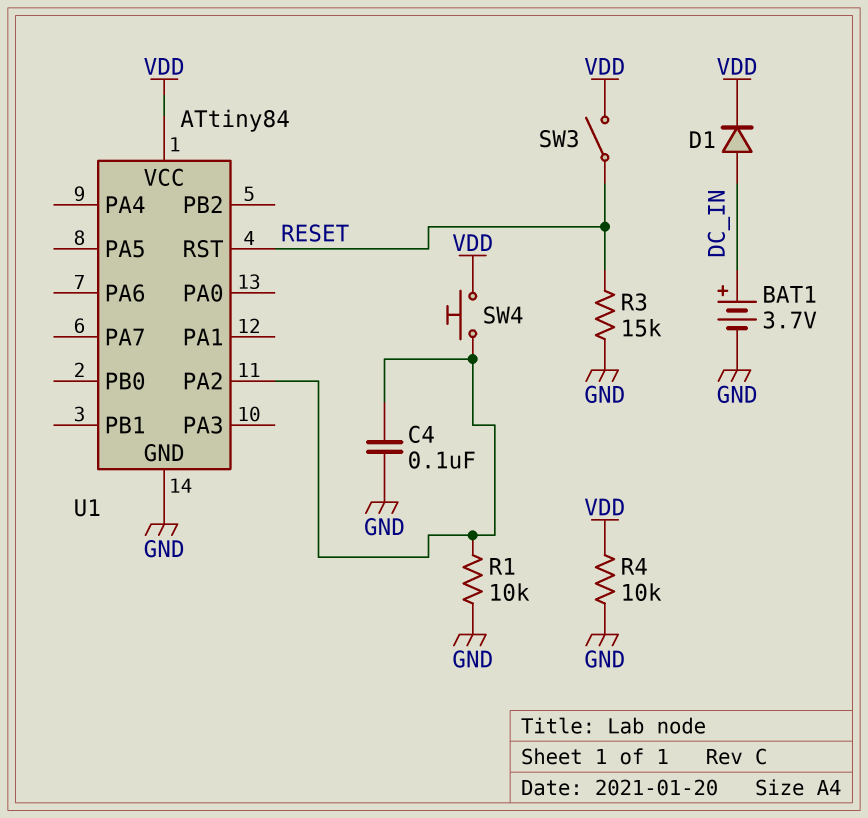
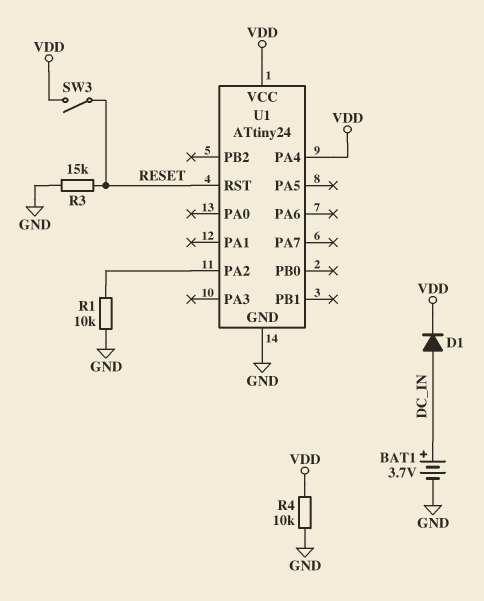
C4: 100nF (GND, U1/PA2) -> none
SW4: button (U1/PA2, VDD) -> none
U1: ATtiny84 -> ATtiny24
U1 pin PA4: none -> VDD

